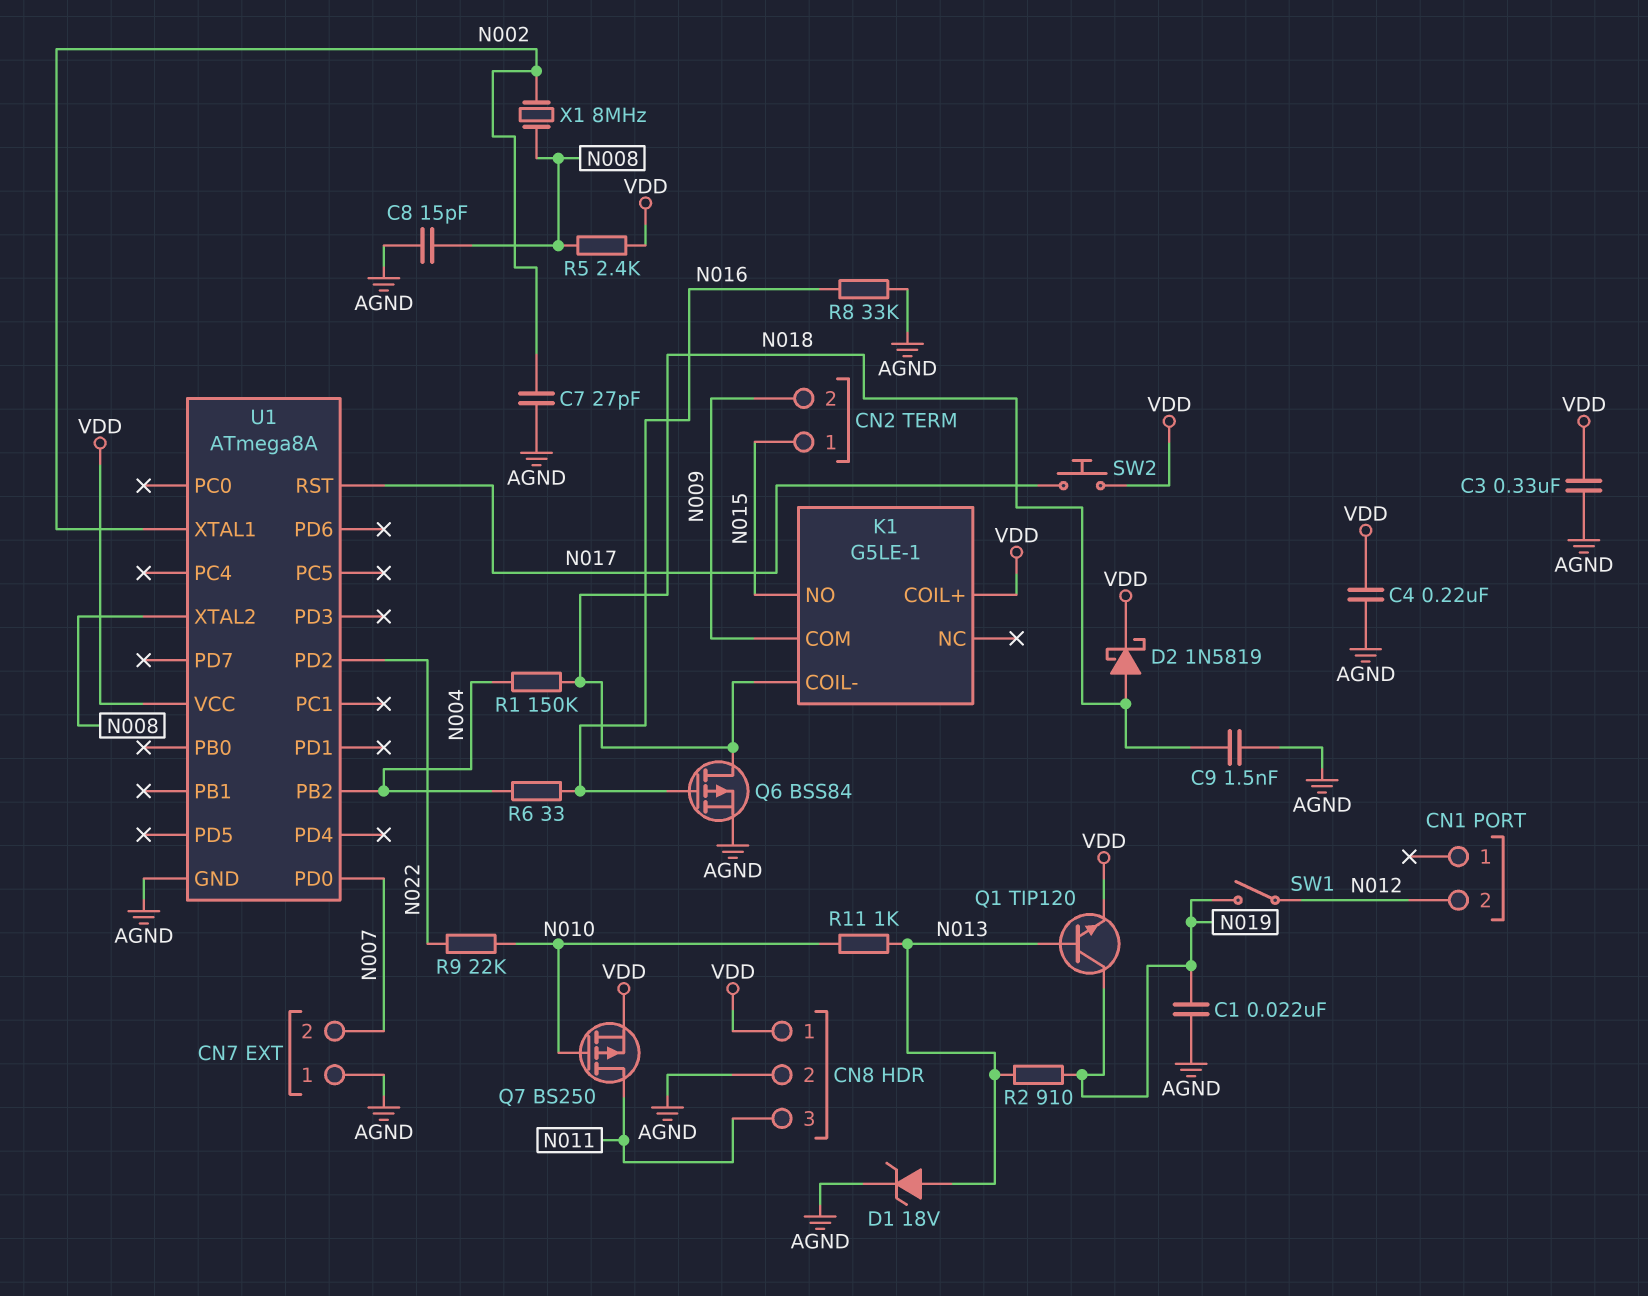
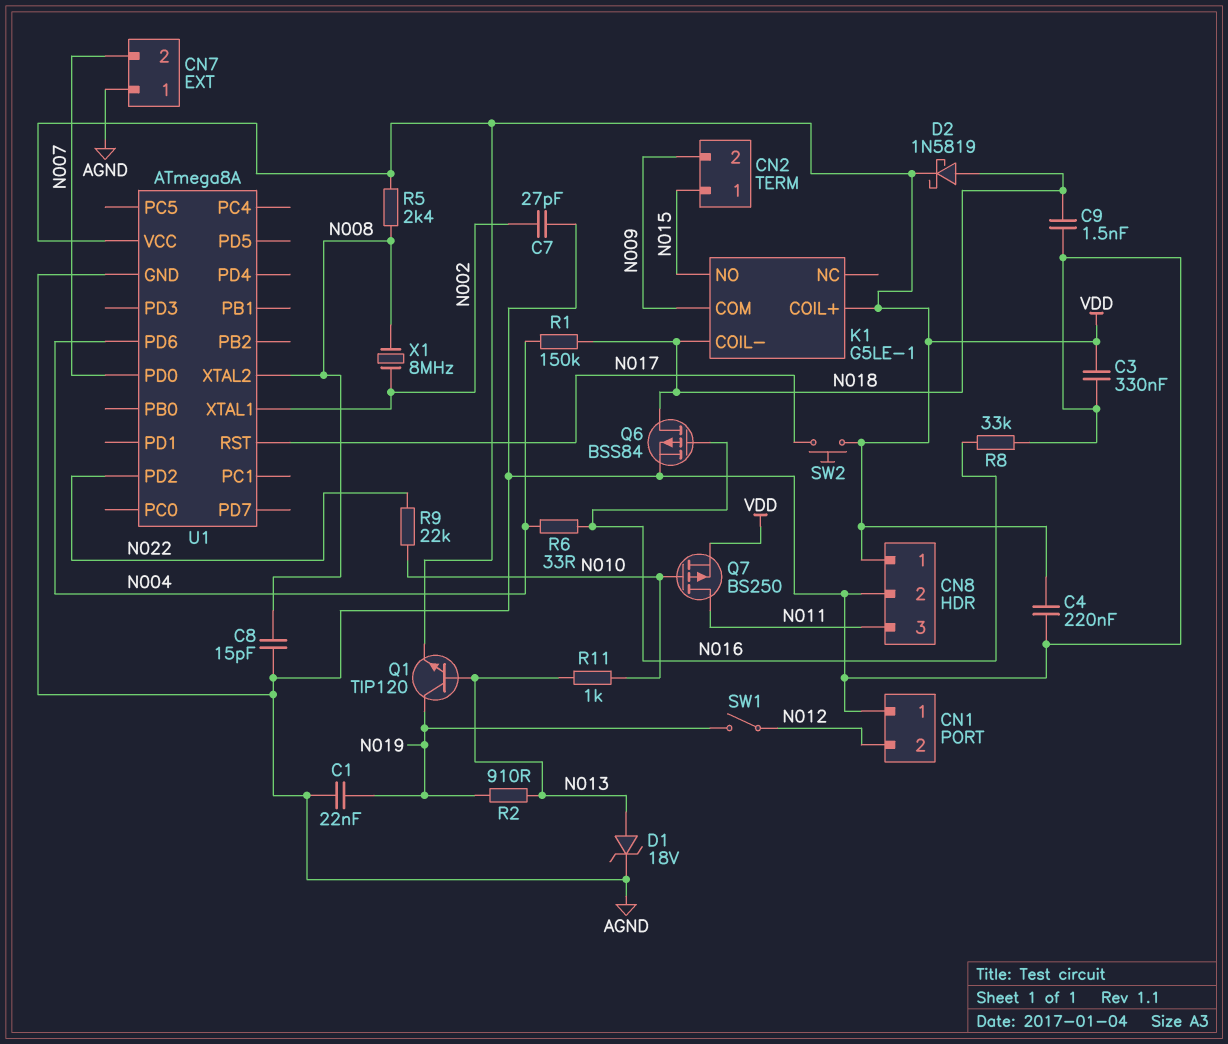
CN1 pin 1: none -> AGND
U1 pin PB2: N004 -> none
U1 pin PD6: none -> N004

